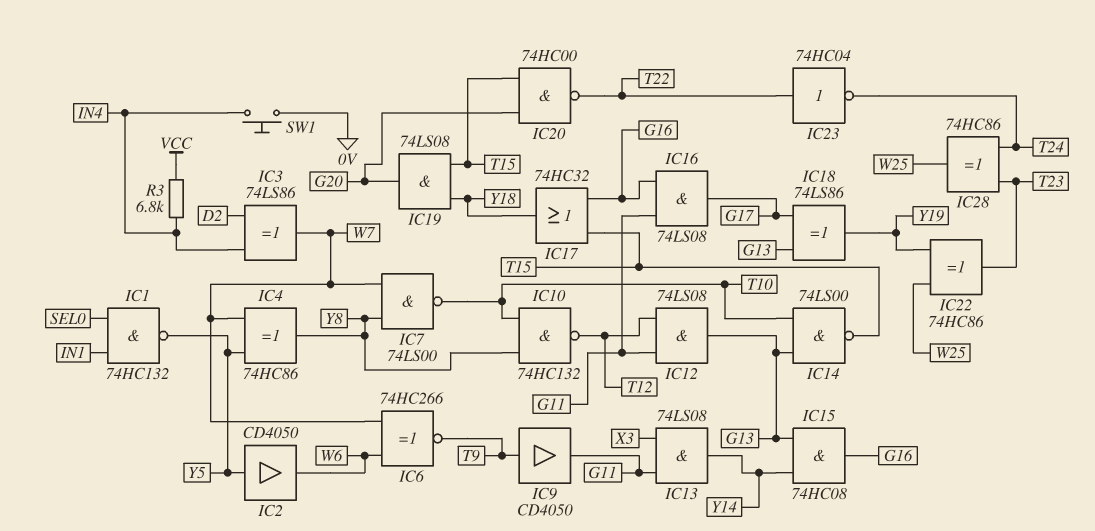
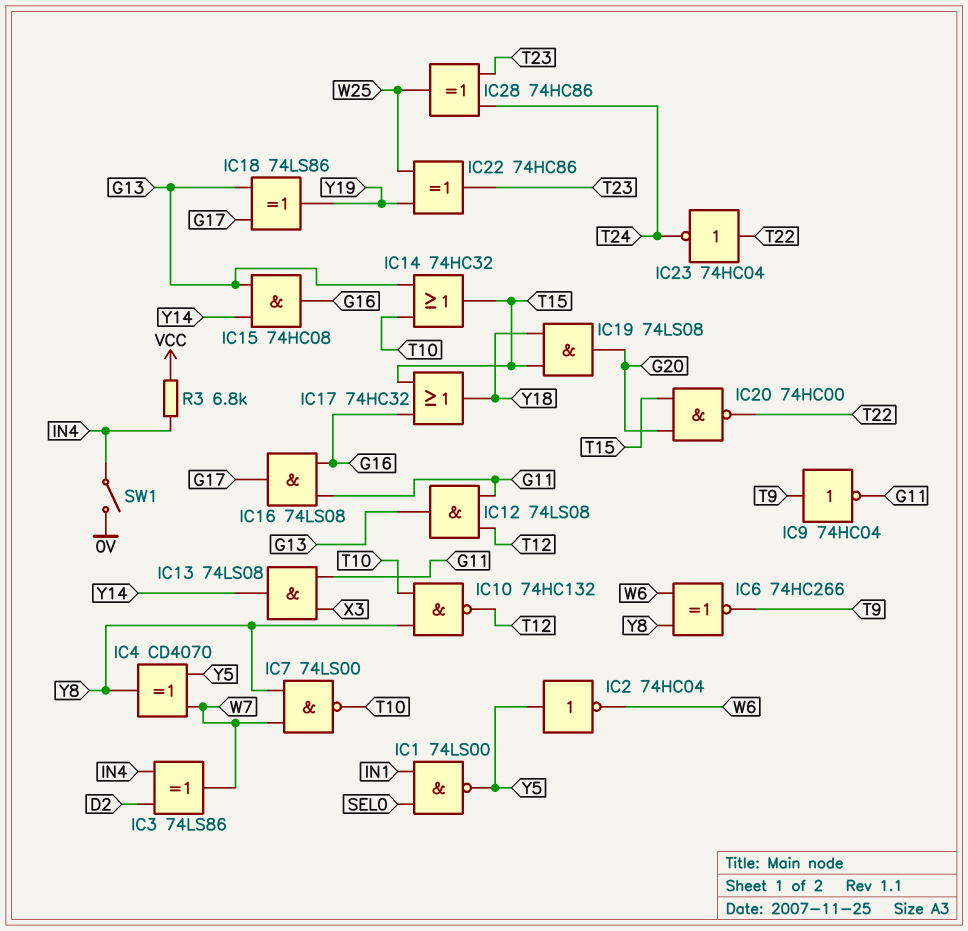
IC1: NAND 74HC132 (in IN1, in SEL0, out Y5) -> NAND 74LS00 (in IN1, in SEL0, out Y5)
IC2: buffer CD4050 (in Y5, out W6) -> NOT 74HC04 (in Y5, out W6)
IC4: XOR 74HC86 (in W7, in Y5, out Y8) -> XOR CD4070 (in W7, in Y5, out Y8)
IC6: XNOR 74HC266 (in W6, in W7, out T9) -> XNOR 74HC266 (in W6, in Y8, out T9)
IC9: buffer CD4050 (in T9, out G11) -> NOT 74HC04 (in T9, out G11)
IC14: NAND 74LS00 (in G13, in T10, out T15) -> OR 74HC32 (in G13, in T10, out T15)
SW1: button (0V, IN4) -> switch (0V, IN4)

